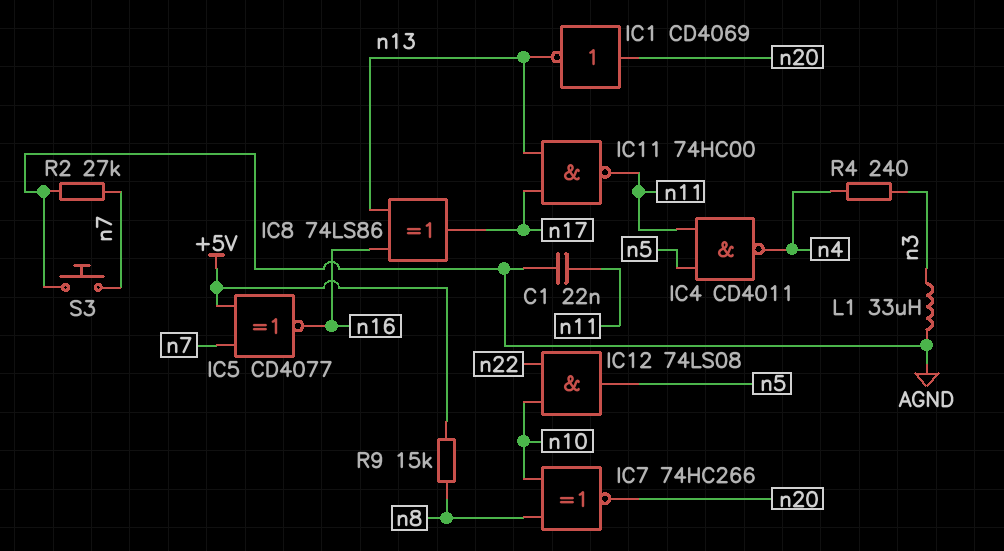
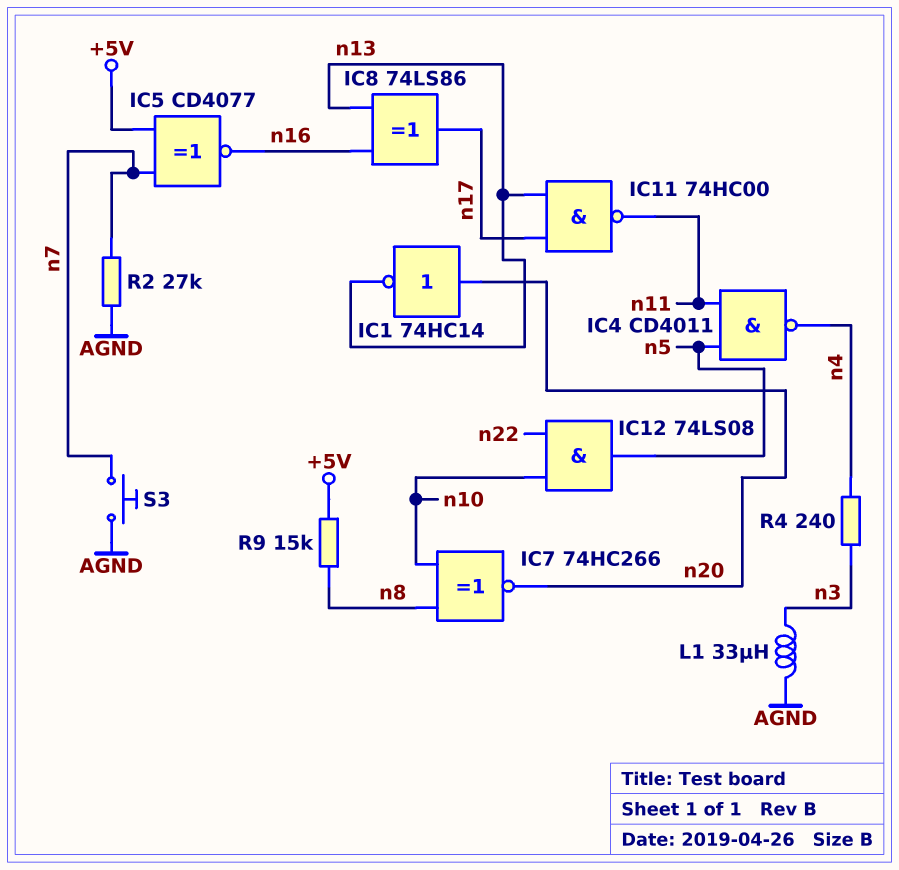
C1: 22nF (AGND, n11) -> none
IC1: NOT CD4069 (in n20, out n13) -> NOT 74HC14 (in n20, out n13)

